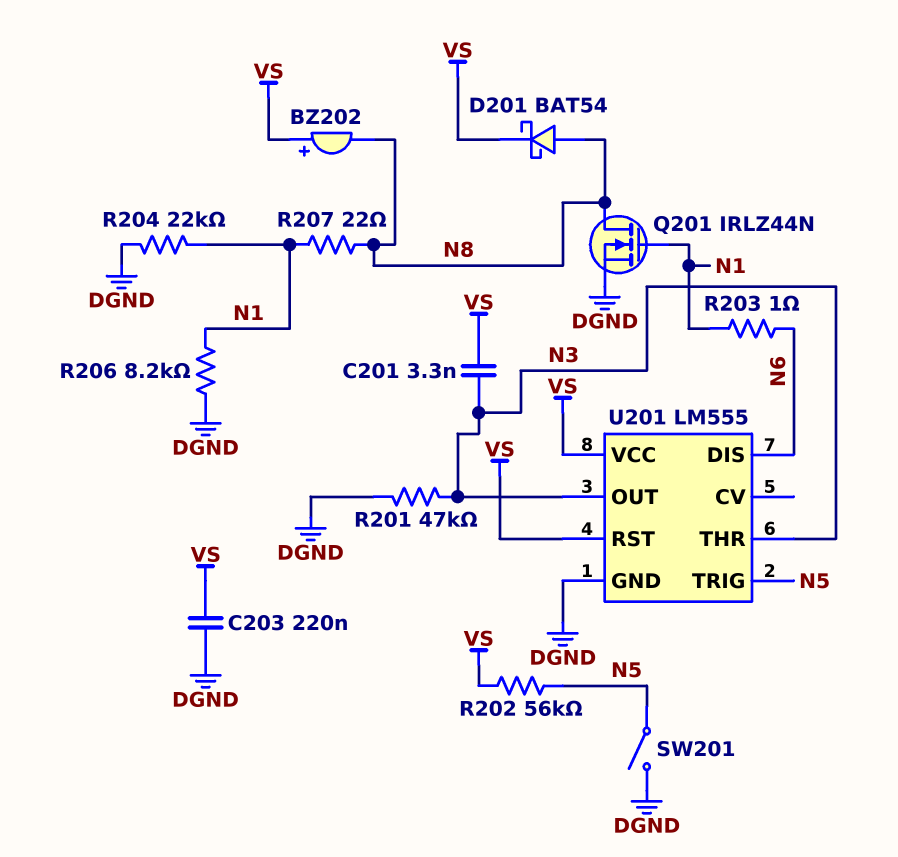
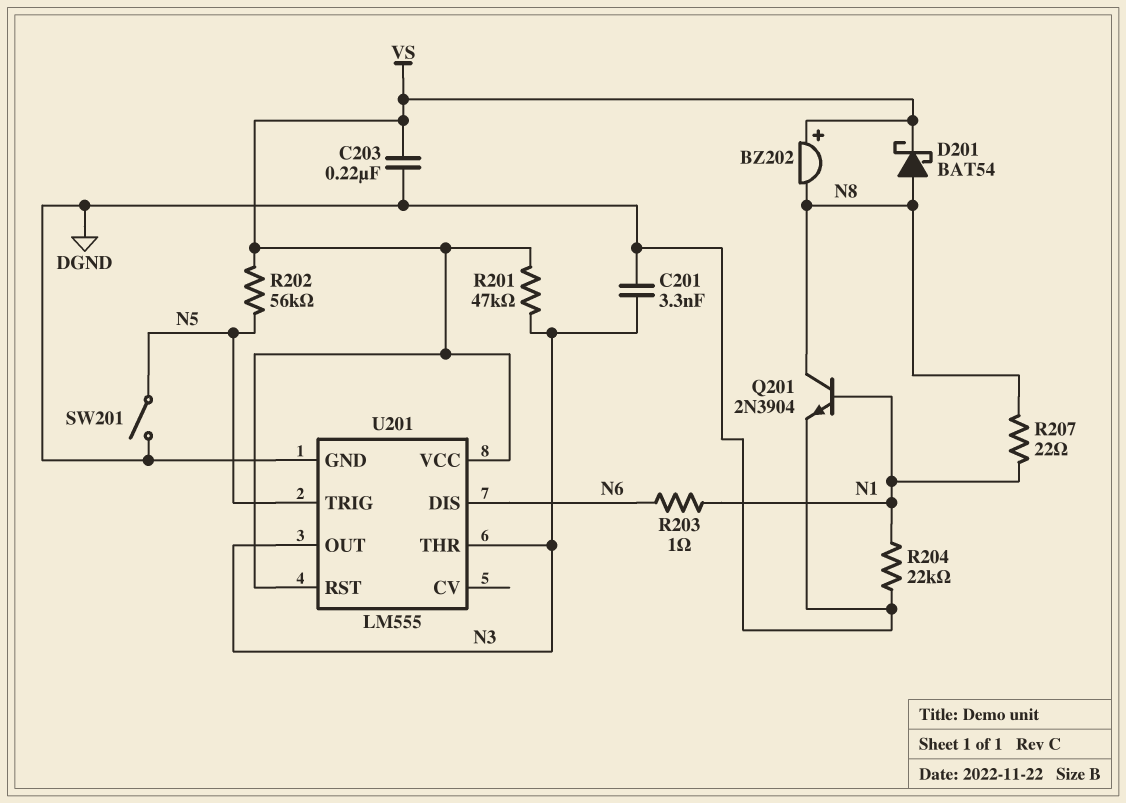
C201: 3.3nF (N3, VS) -> 3.3nF (DGND, N3)
Q201: NMOS IRLZ44N (G N1, D N8, S DGND) -> NPN 2N3904 (B N1, C N8, E DGND)
R201: 47k (DGND, N3) -> 47k (N3, VS)
R206: 8.2k (DGND, N1) -> none

